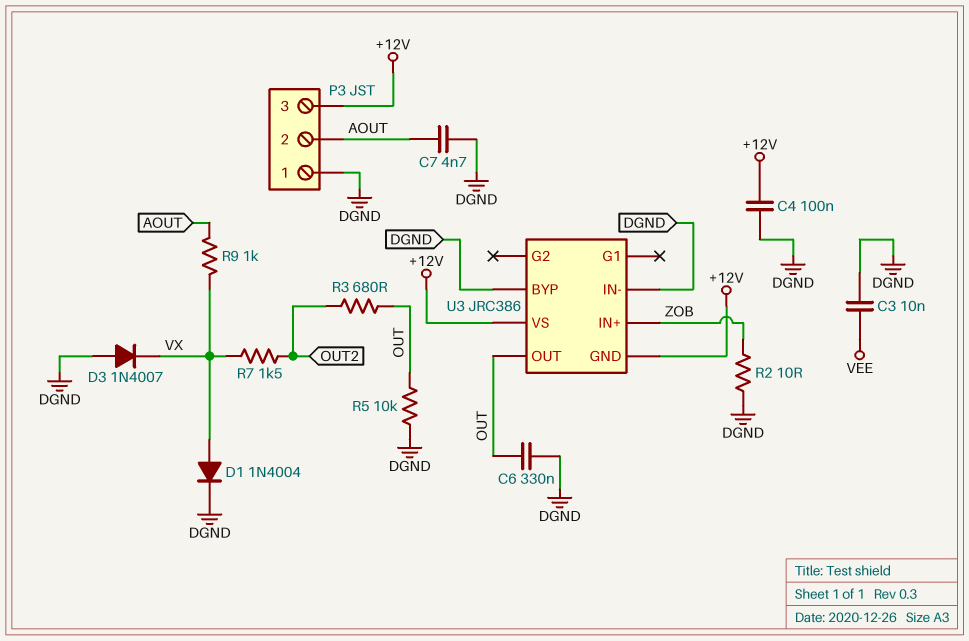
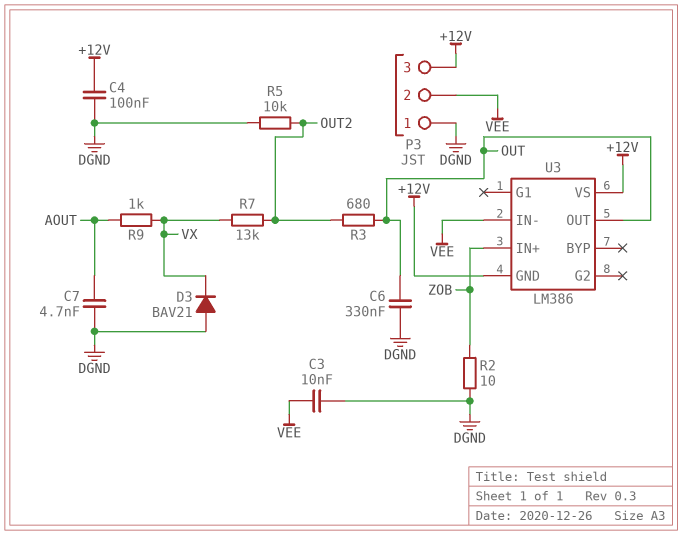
D1: diode 1N4004 (A VX, K DGND) -> none
D3: diode 1N4007 (A DGND, K VX) -> diode BAV21 (A DGND, K VX)
P3 pin 2: AOUT -> VEE
R5: 10k (DGND, OUT) -> 10k (DGND, OUT2)
R7: 1.5k (OUT2, VX) -> 13k (OUT2, VX)
U3: JRC386 -> LM386
U3 pin BYP: DGND -> none
U3 pin IN-: DGND -> VEE

